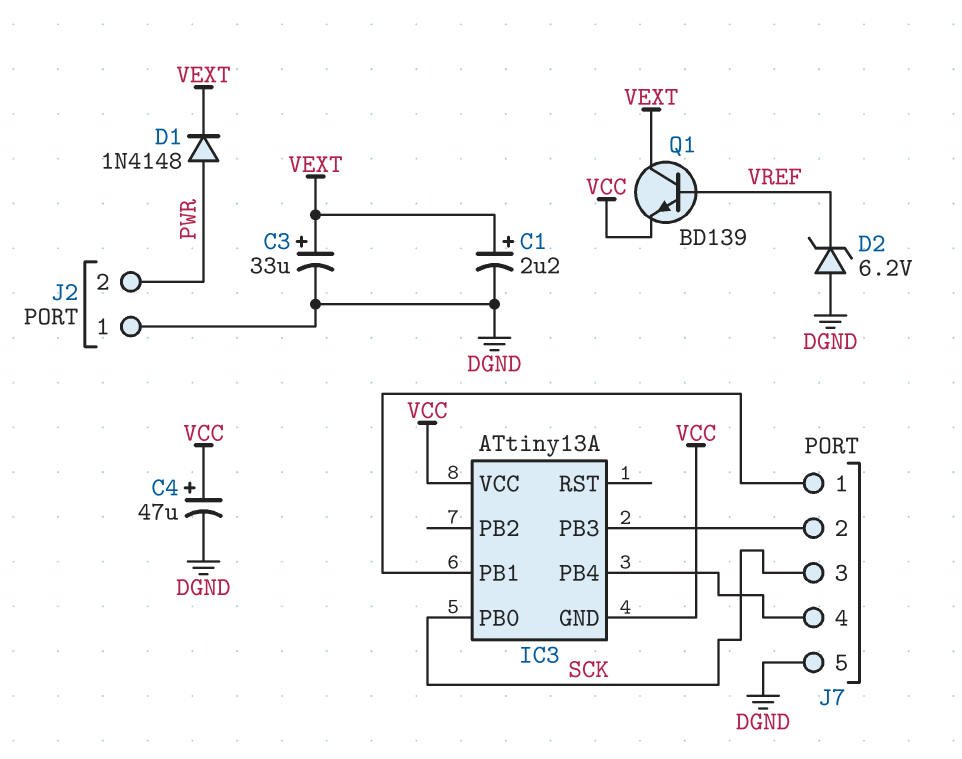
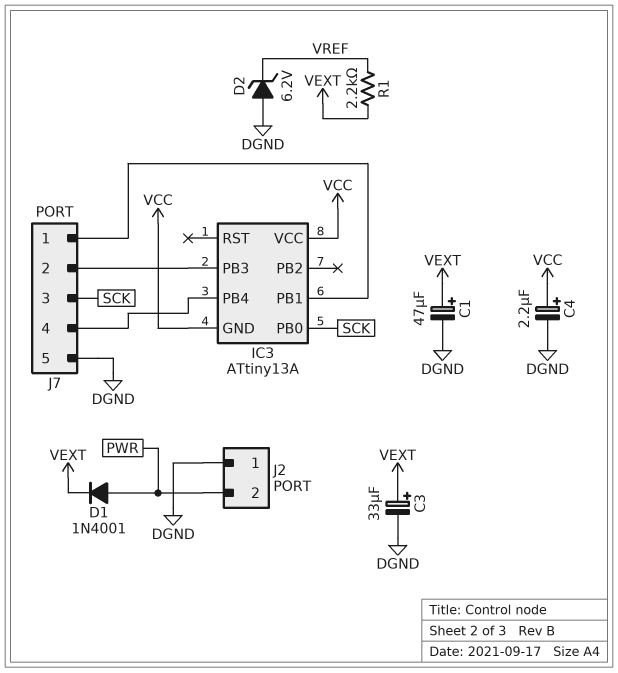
C1: 2.2uF (plus VEXT, minus DGND) -> 47uF (plus VEXT, minus DGND)
C4: 47uF (plus VCC, minus DGND) -> 2.2uF (plus VCC, minus DGND)
D1: diode 1N4148 (A PWR, K VEXT) -> diode 1N4001 (A PWR, K VEXT)
Q1: NPN BD139 (B VREF, C VEXT, E VCC) -> none
R1: none -> 2.2k (VEXT, VREF)

